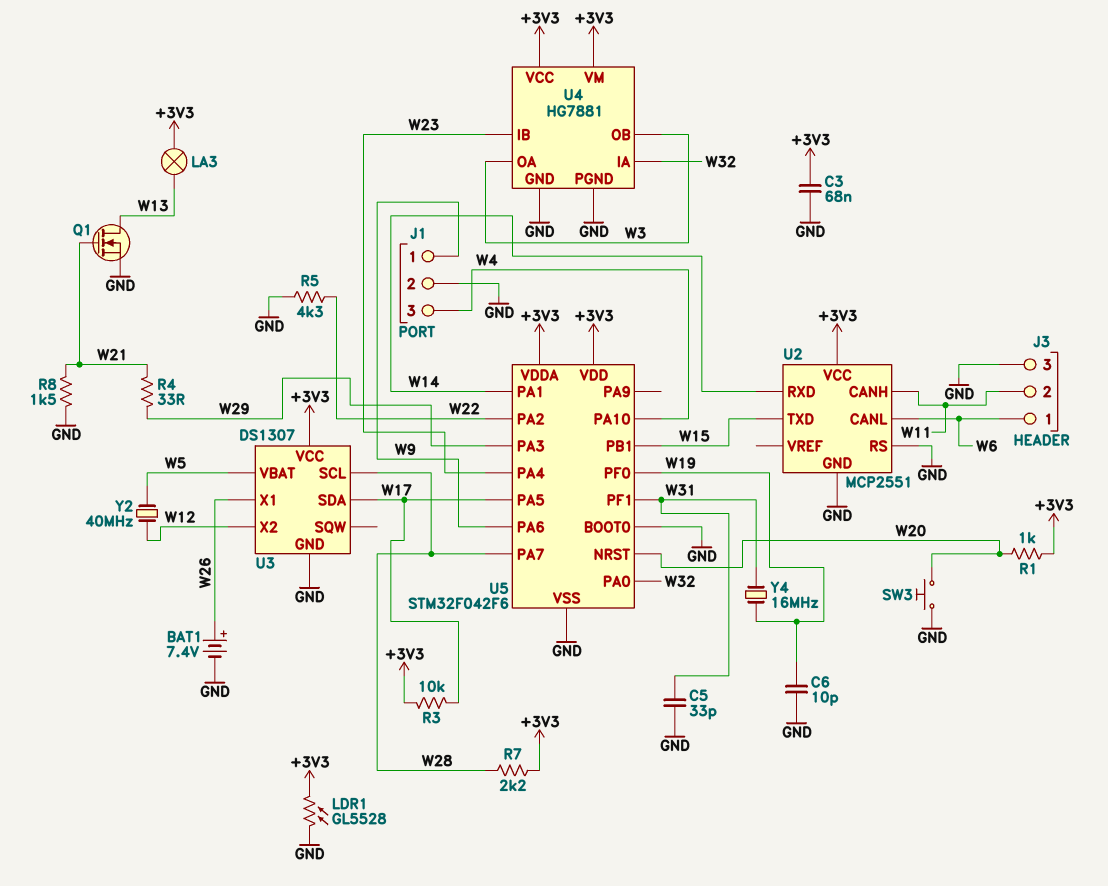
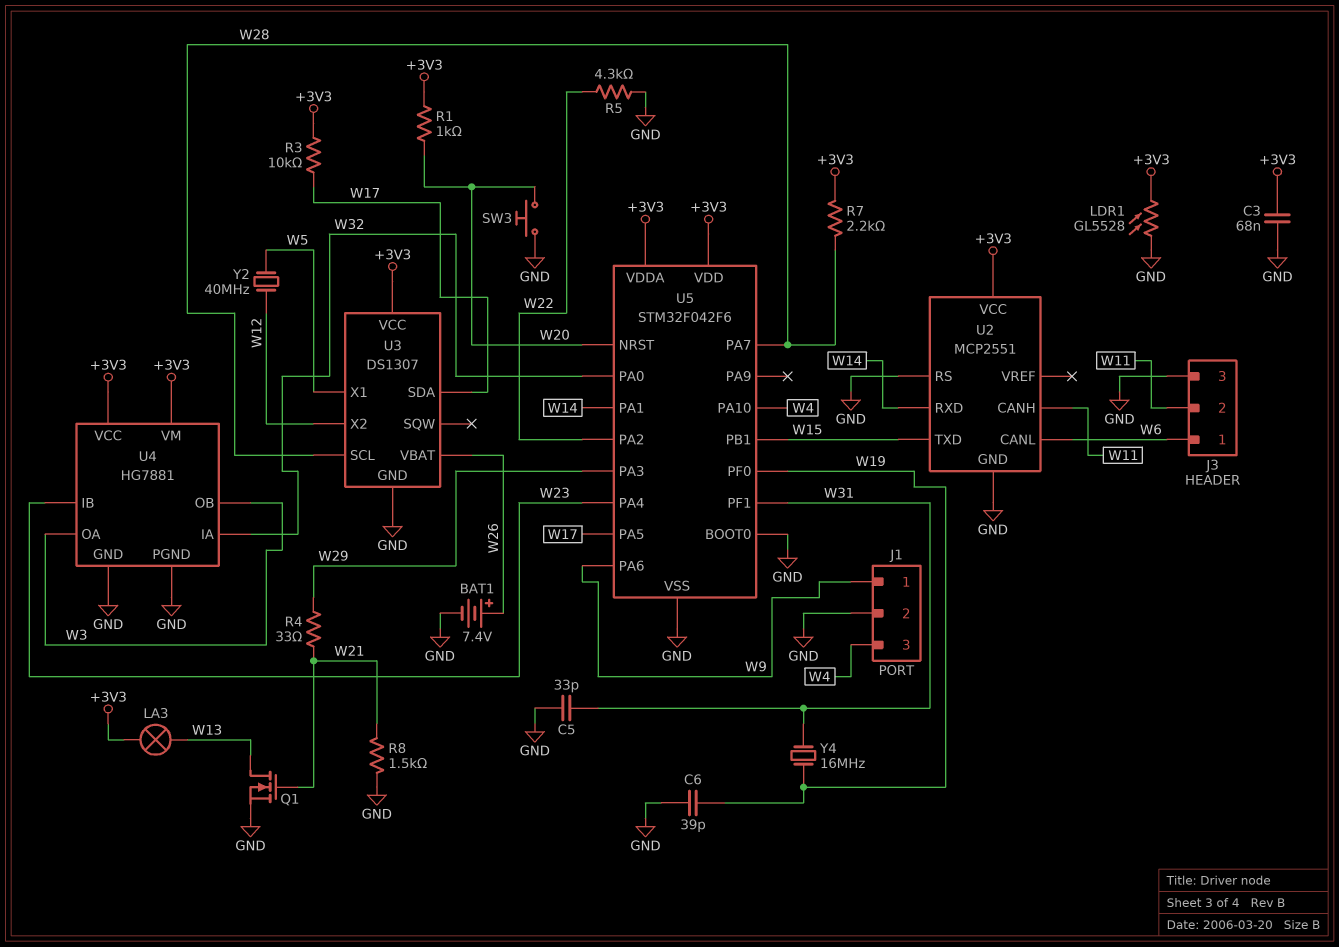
C6: 10pF (GND, W19) -> 39pF (GND, W19)
U3 pin VBAT: W5 -> W26
U3 pin X1: W26 -> W5

